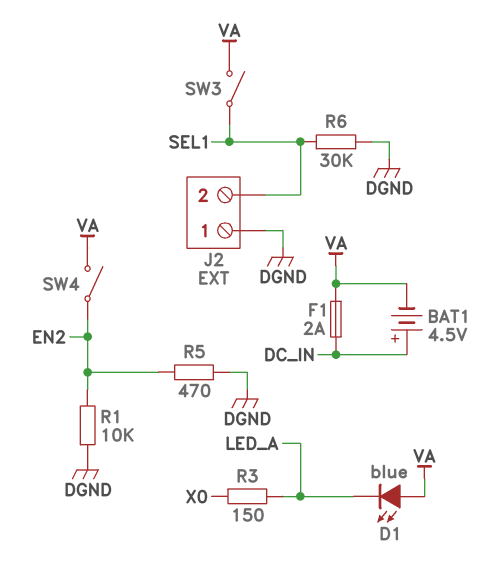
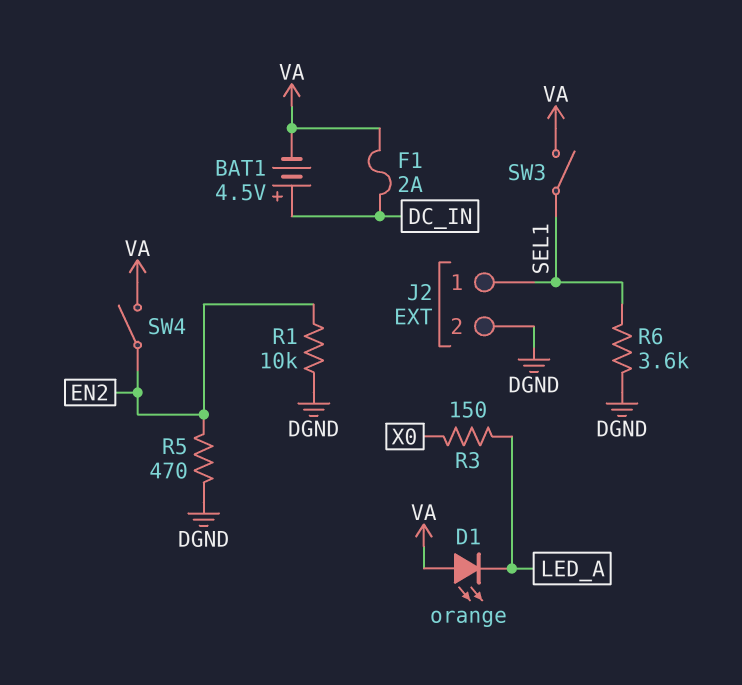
D1: LED blue (A VA, K LED_A) -> LED orange (A VA, K LED_A)
J2 pin 1: DGND -> SEL1
J2 pin 2: SEL1 -> DGND
R6: 30k (DGND, SEL1) -> 3.6k (DGND, SEL1)

